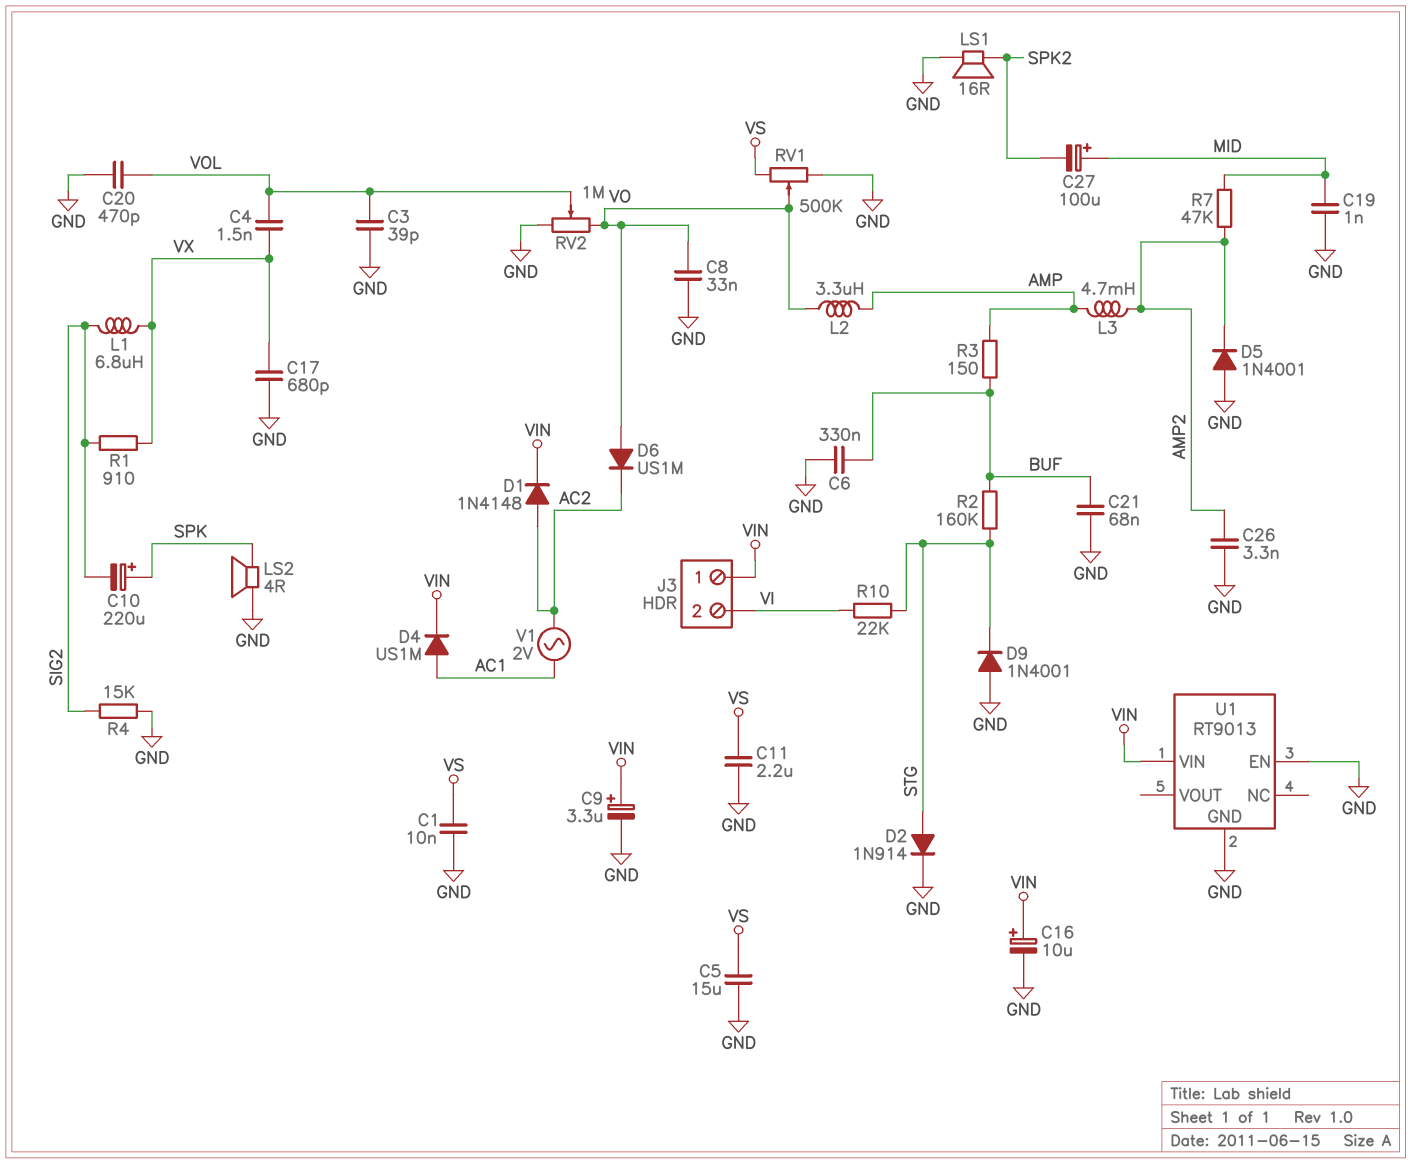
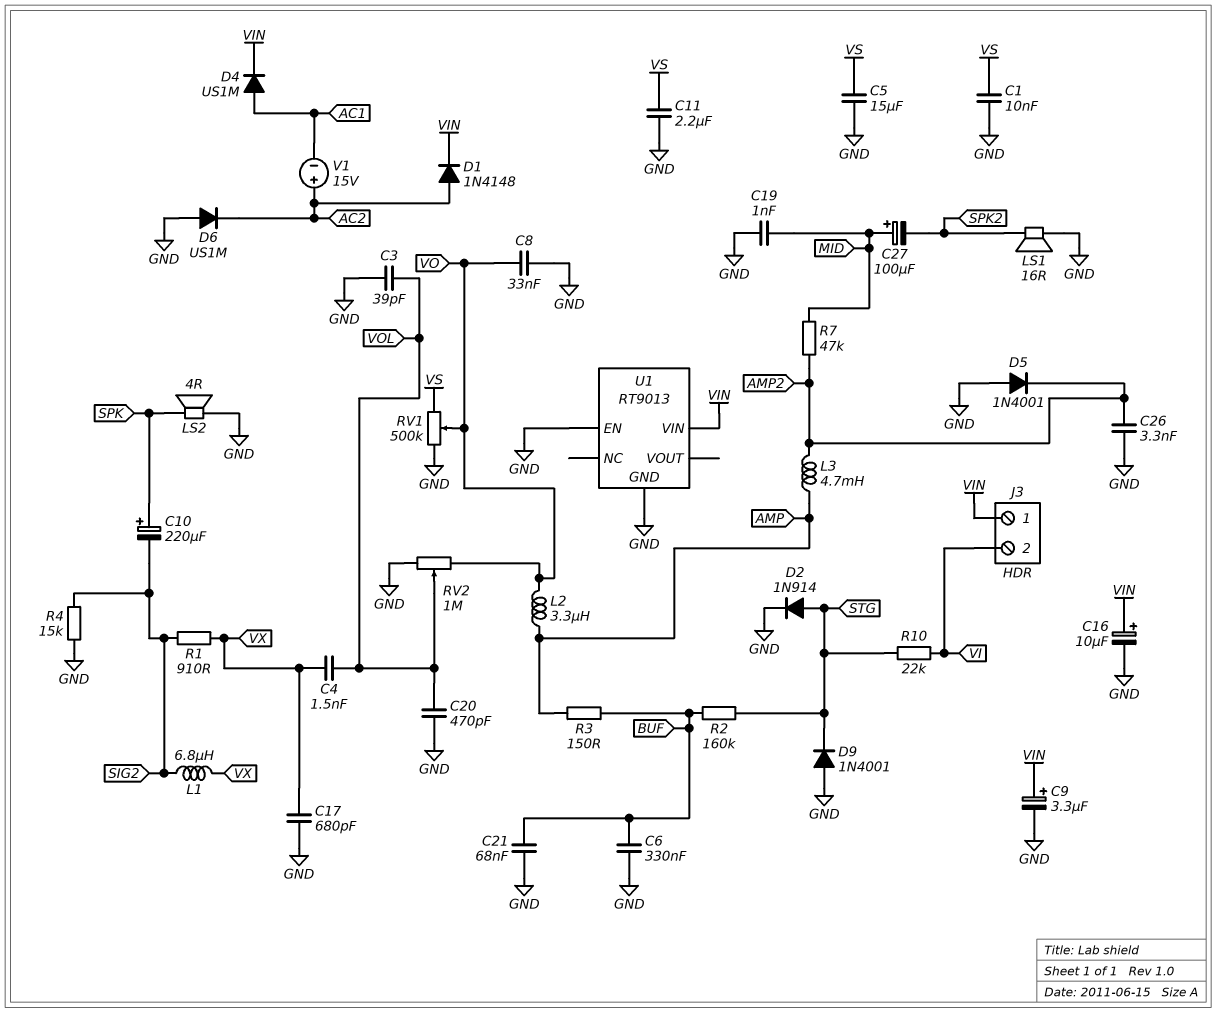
D6: diode US1M (A VO, K AC2) -> diode US1M (A GND, K AC2)
V1: AC 2V (AC1, AC2) -> 15V (plus AC2, minus AC1)

